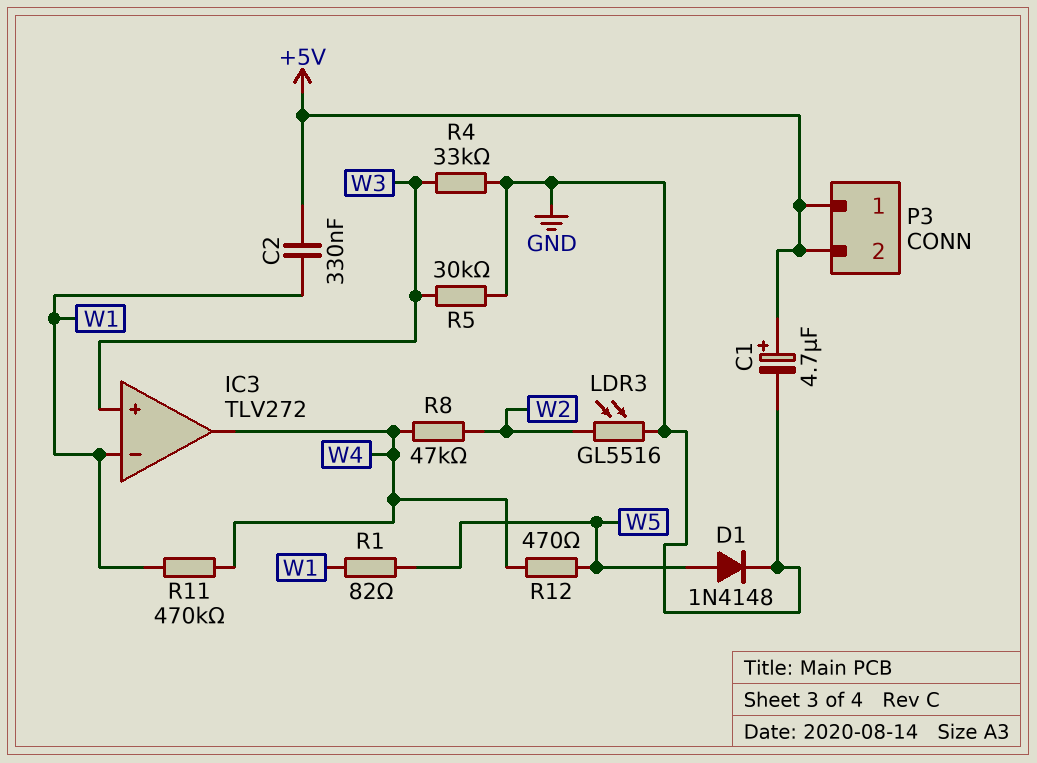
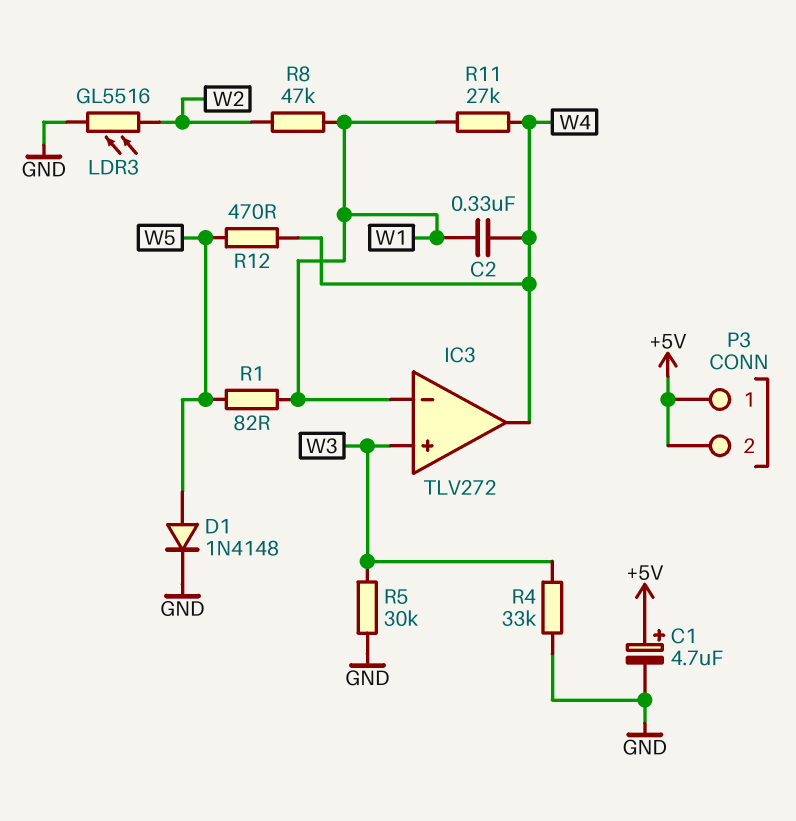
C2: 330nF (+5V, W1) -> 330nF (W1, W4)
R8: 47k (W2, W4) -> 47k (W1, W2)
R11: 470k (W1, W4) -> 27k (W1, W4)

